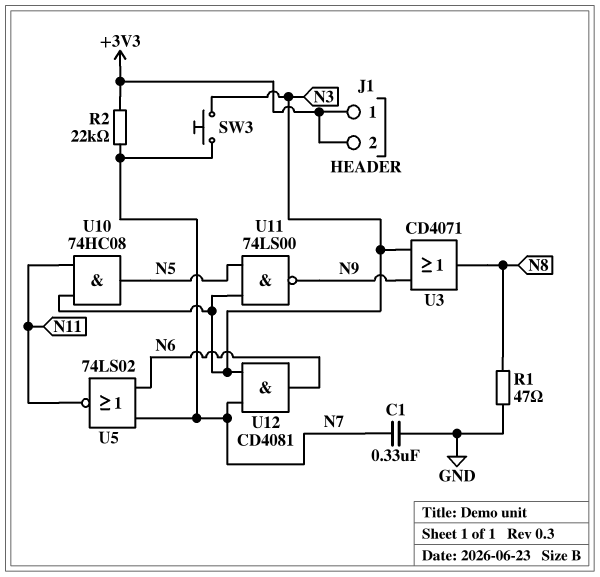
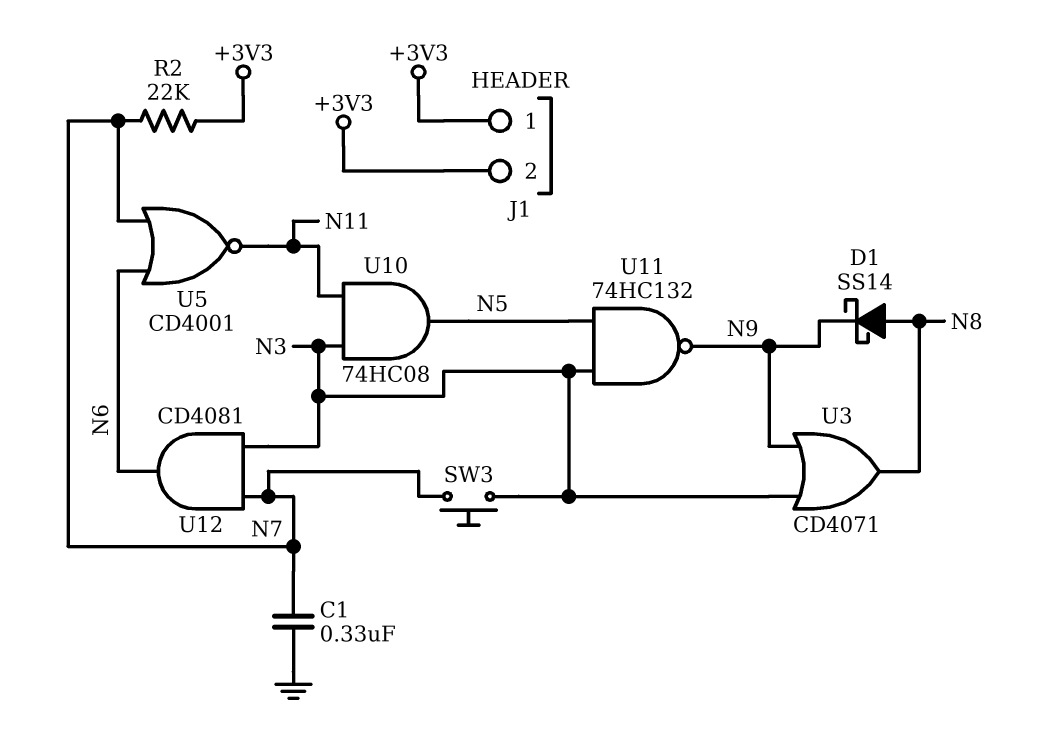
D1: none -> schottky SS14 (A N8, K N9)
R1: 47 (GND, N8) -> none
U5: NOR 74LS02 (in N6, in N7, out N11) -> NOR CD4001 (in N6, in N7, out N11)
U11: NAND 74LS00 (in N3, in N5, out N9) -> NAND 74HC132 (in N3, in N5, out N9)

